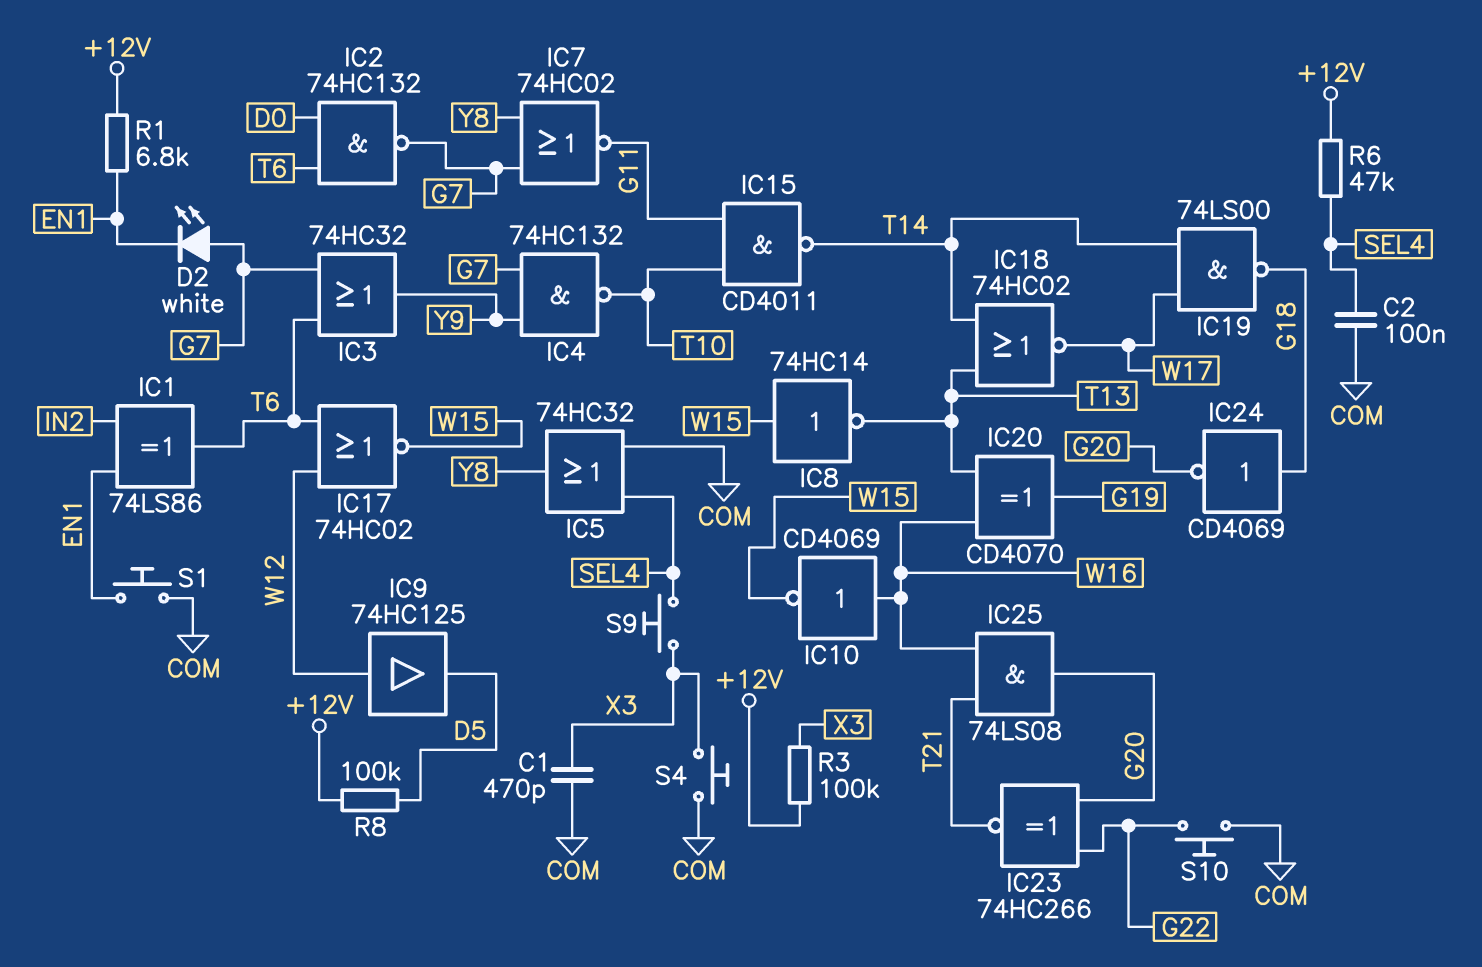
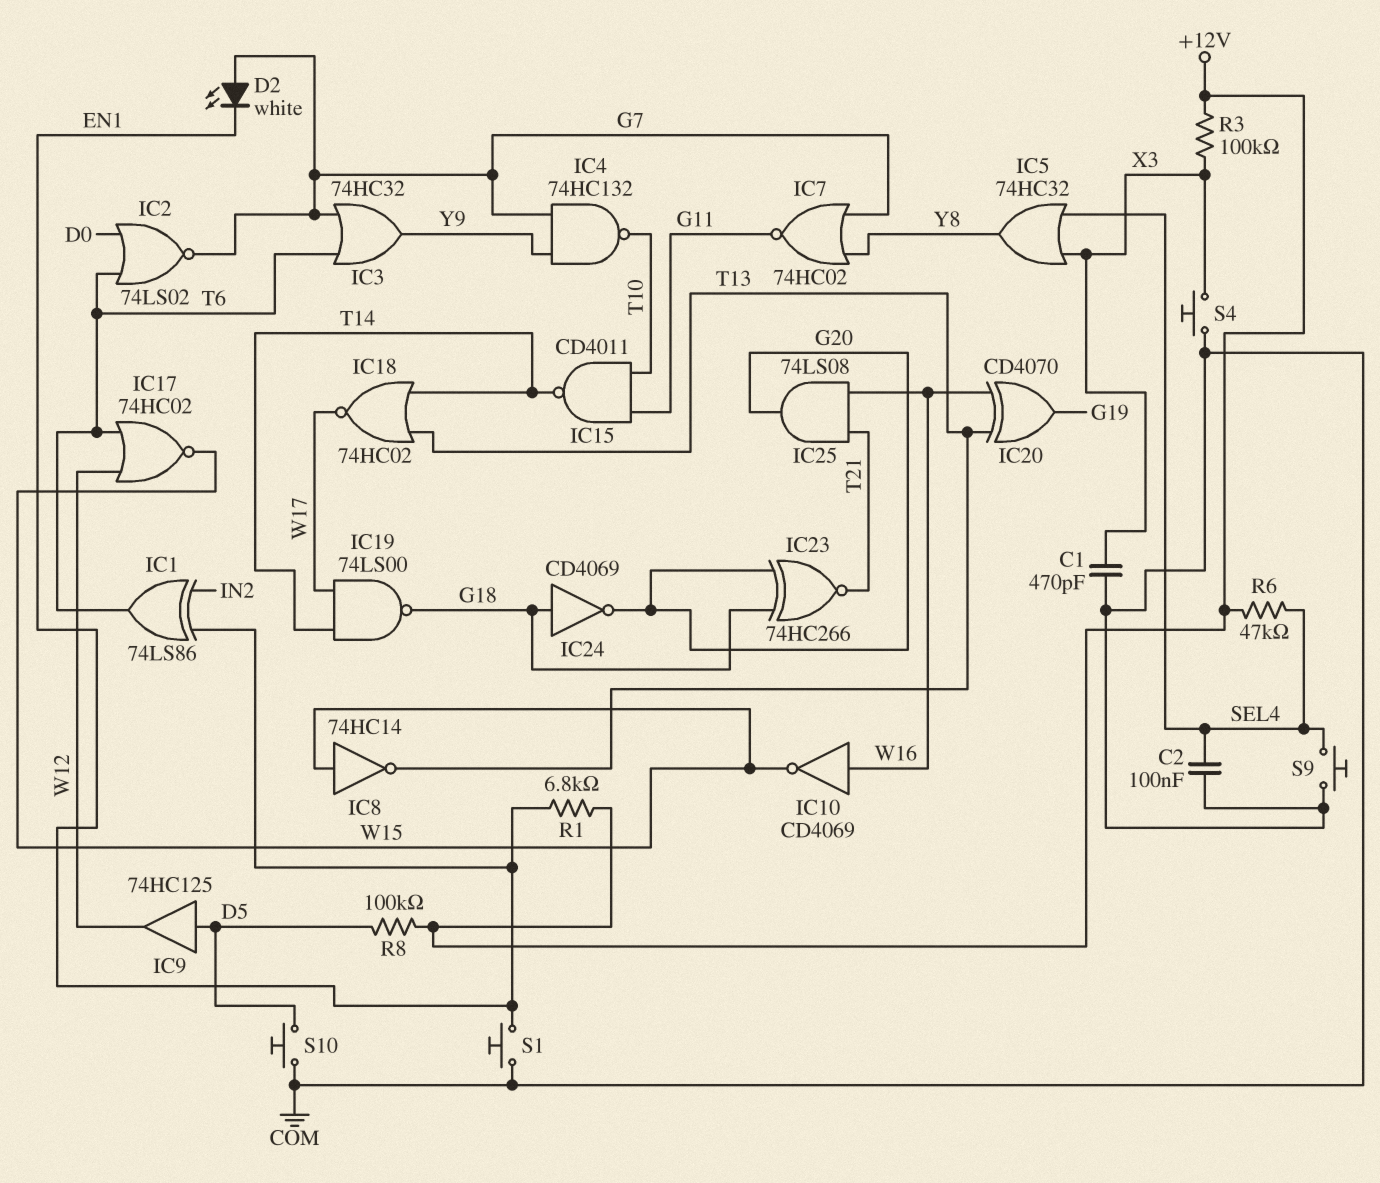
IC2: NAND 74HC132 (in D0, in T6, out G7) -> NOR 74LS02 (in D0, in T6, out G7)
IC5: OR 74HC32 (in COM, in SEL4, out Y8) -> OR 74HC32 (in SEL4, in X3, out Y8)
IC9: buffer 74HC125 (in W12, out D5) -> buffer 74HC125 (in D5, out W12)
IC23: XNOR 74HC266 (in G20, in G22, out T21) -> XNOR 74HC266 (in G18, in G20, out T21)
S9: button (SEL4, X3) -> button (COM, SEL4)
S10: button (COM, G22) -> button (COM, D5)

